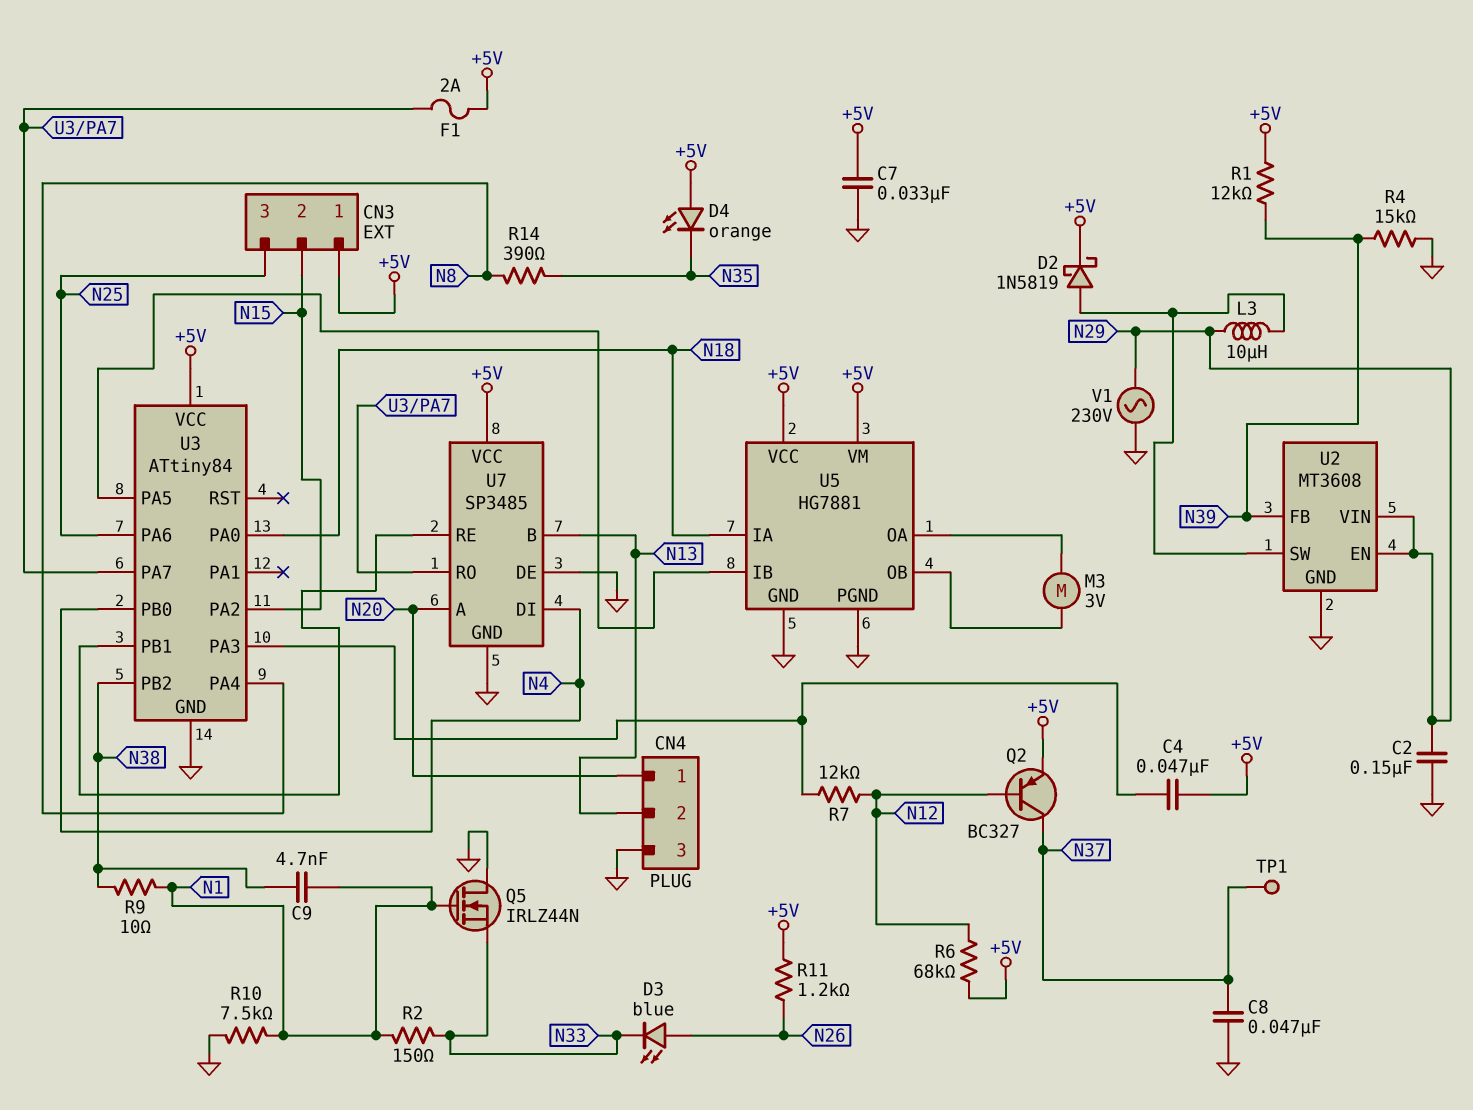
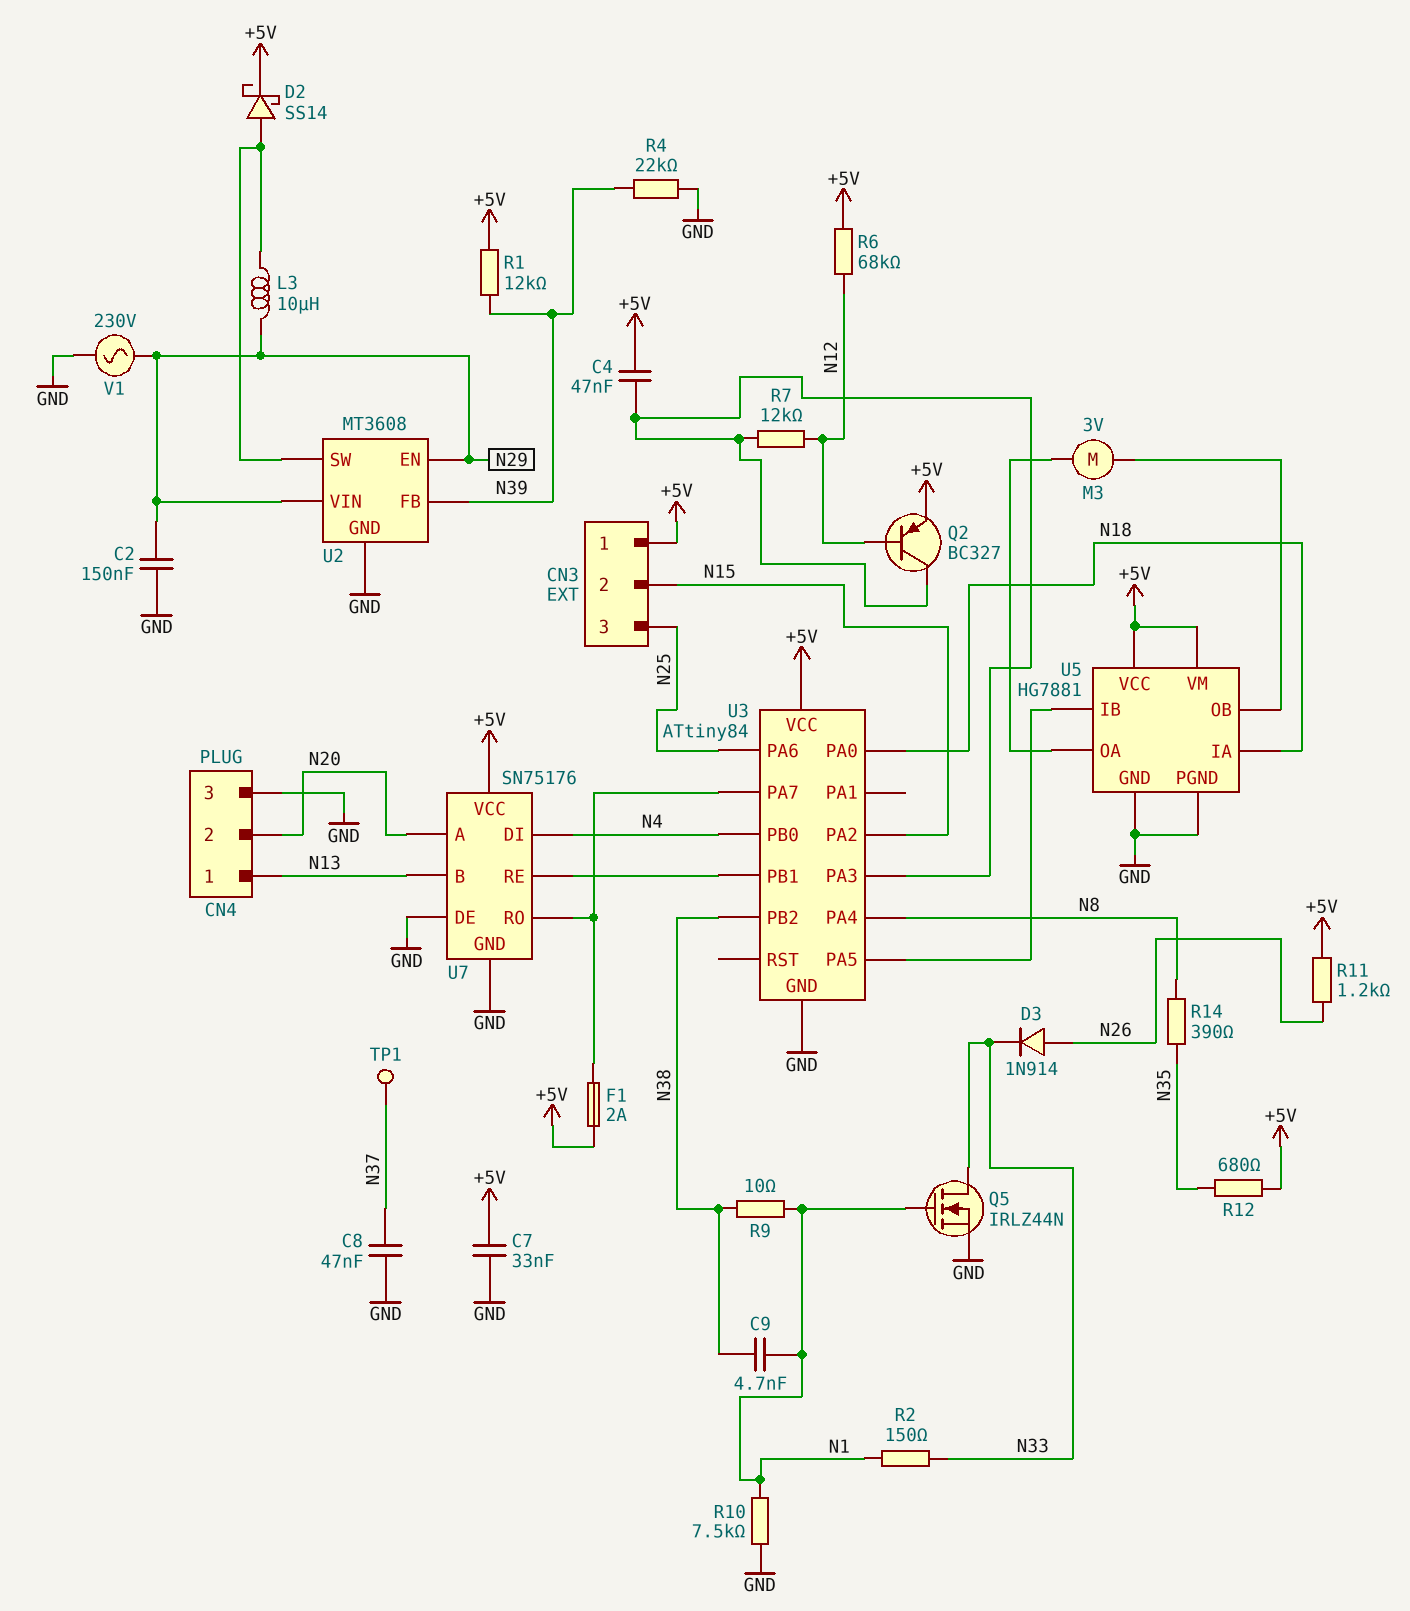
CN4 pin 1: N20 -> N13
CN4 pin 2: N13 -> N20
D2: schottky 1N5819 (A U2/SW, K +5V) -> schottky SS14 (A U2/SW, K +5V)
D3: LED blue (A N26, K N33) -> diode 1N914 (A N26, K N33)
D4: LED orange (A +5V, K N35) -> none
Q2: PNP BC327 (B N12, C N37, E +5V) -> PNP BC327 (B N12, C U3/PA3, E +5V)
Q5: NMOS IRLZ44N (G N1, D GND, S N33) -> NMOS IRLZ44N (G N1, D N33, S GND)
R4: 15k (GND, N39) -> 22k (GND, N39)
R12: none -> 680 (+5V, N35)
U7: SP3485 -> SN75176

